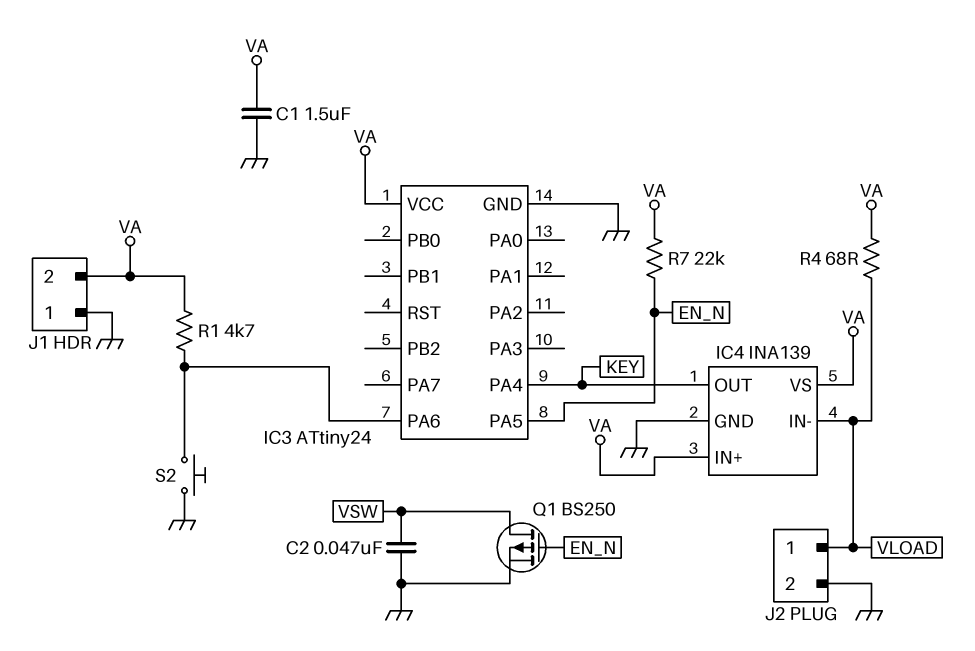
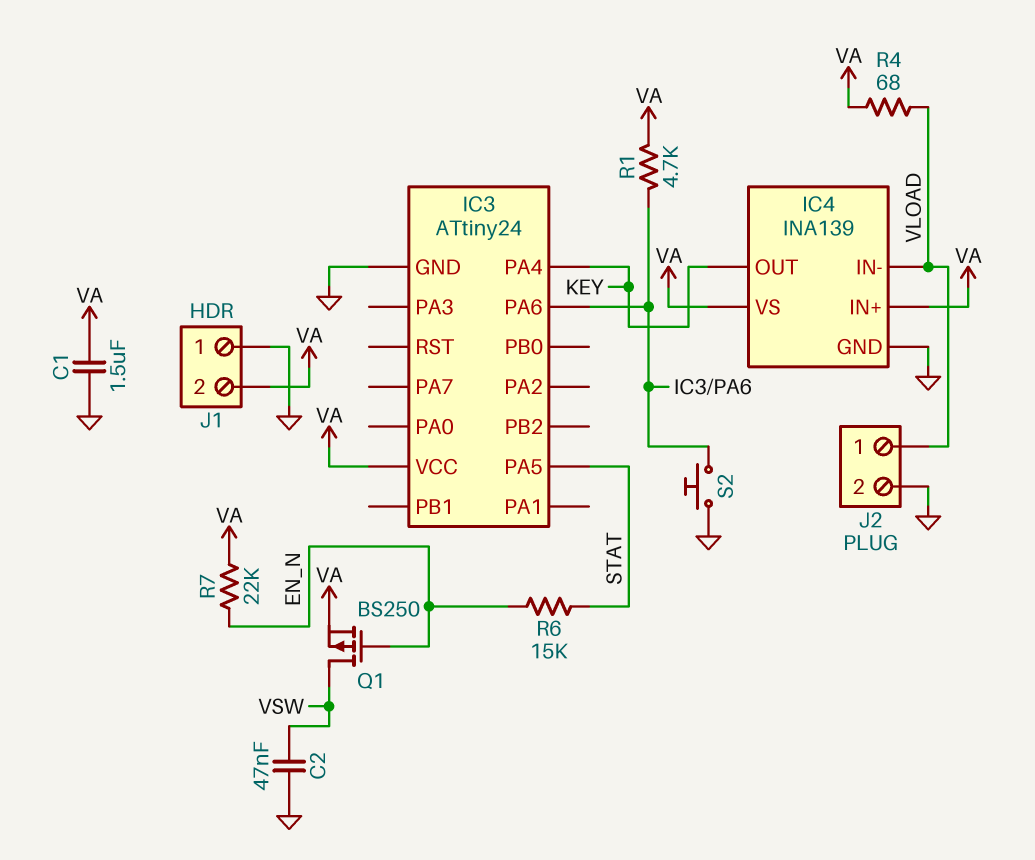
IC3 pin PA5: EN_N -> STAT
Q1: PMOS BS250 (G EN_N, D VSW, S GND) -> PMOS BS250 (G EN_N, D VSW, S VA)
R6: none -> 15k (EN_N, STAT)

